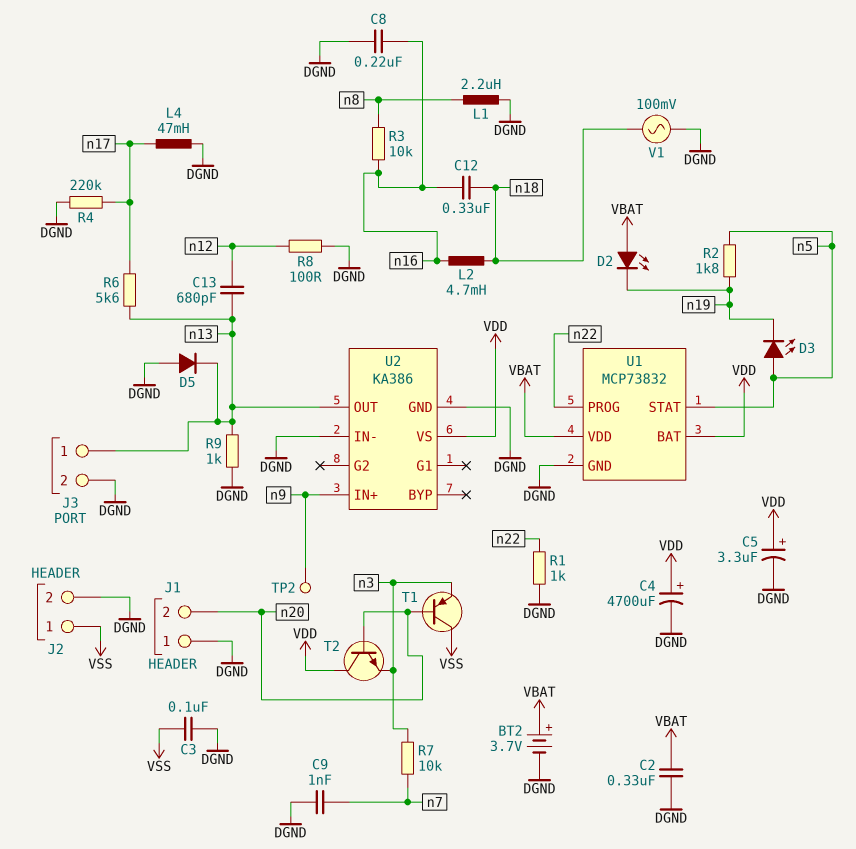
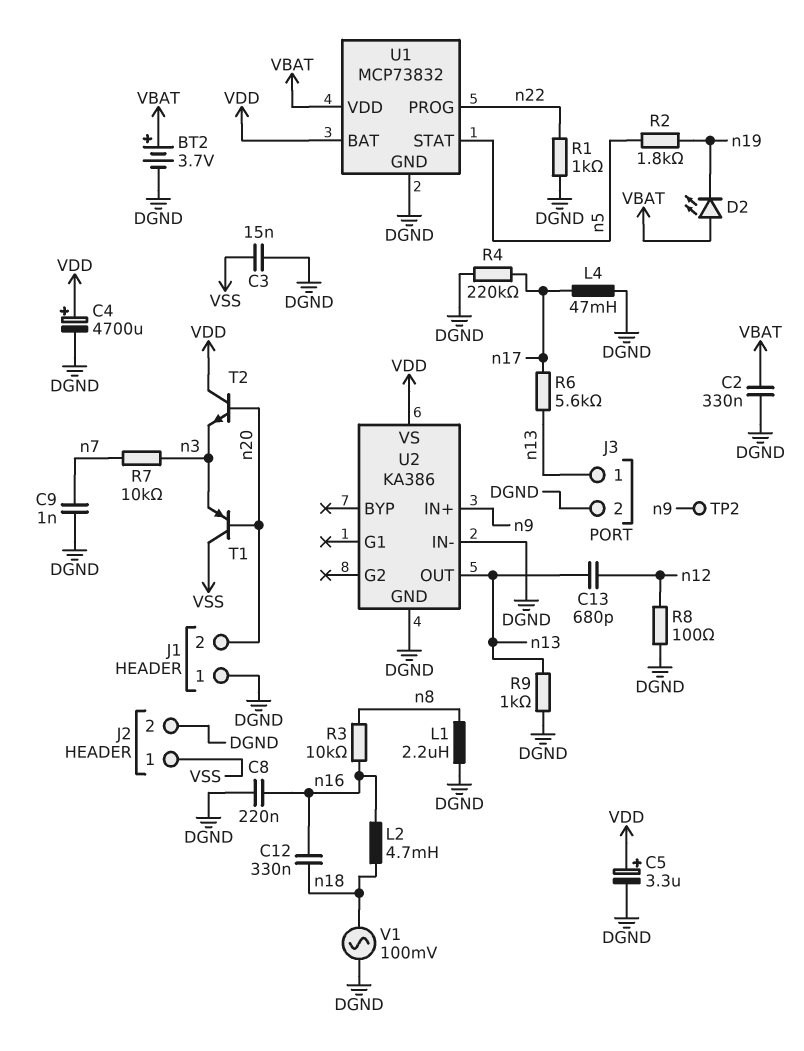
C3: 100nF (DGND, VSS) -> 15nF (DGND, VSS)
D3: LED (A n5, K n19) -> none
D5: diode (A DGND, K n13) -> none

